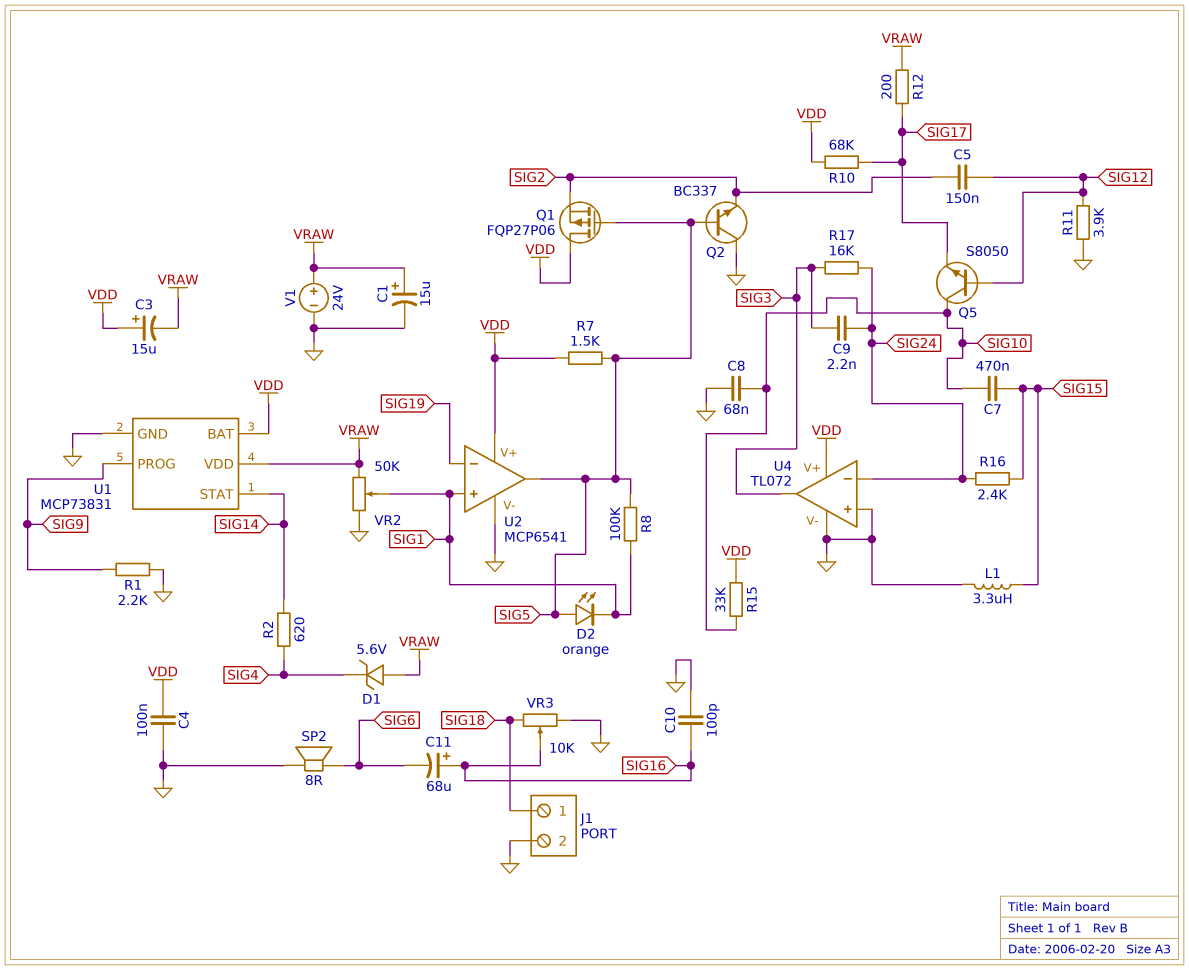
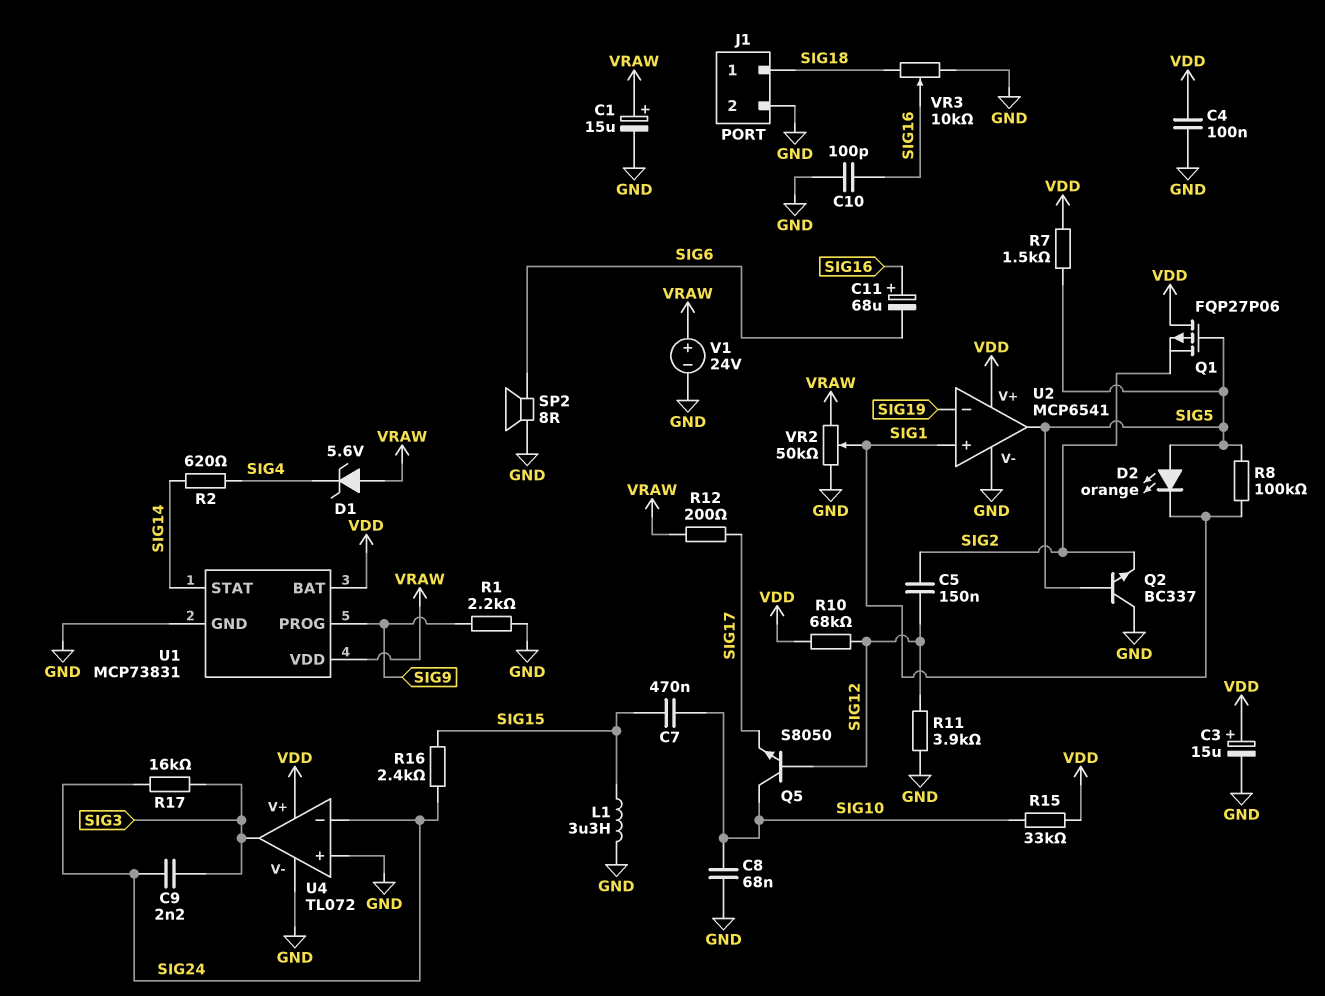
C3: 15uF (plus VDD, minus VRAW) -> 15uF (plus VDD, minus GND)
R10: 68k (SIG17, VDD) -> 68k (SIG12, VDD)

